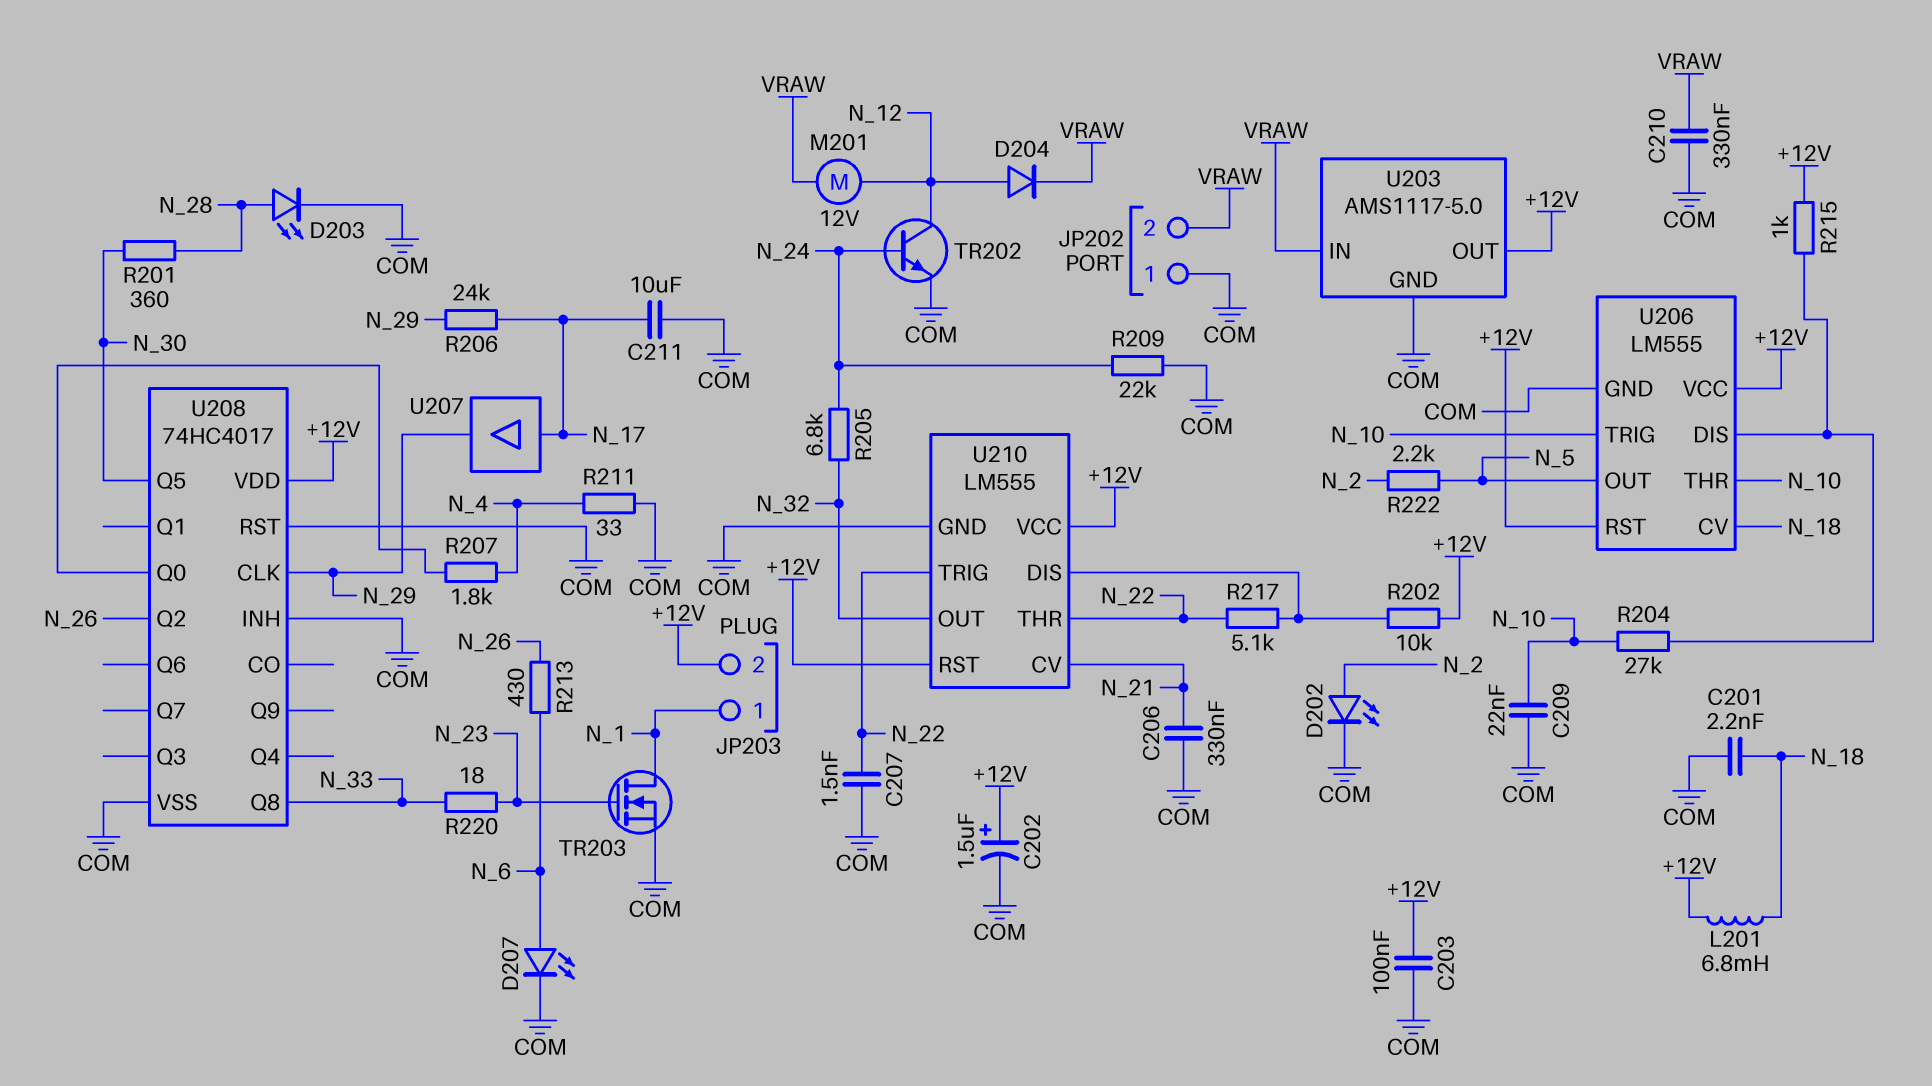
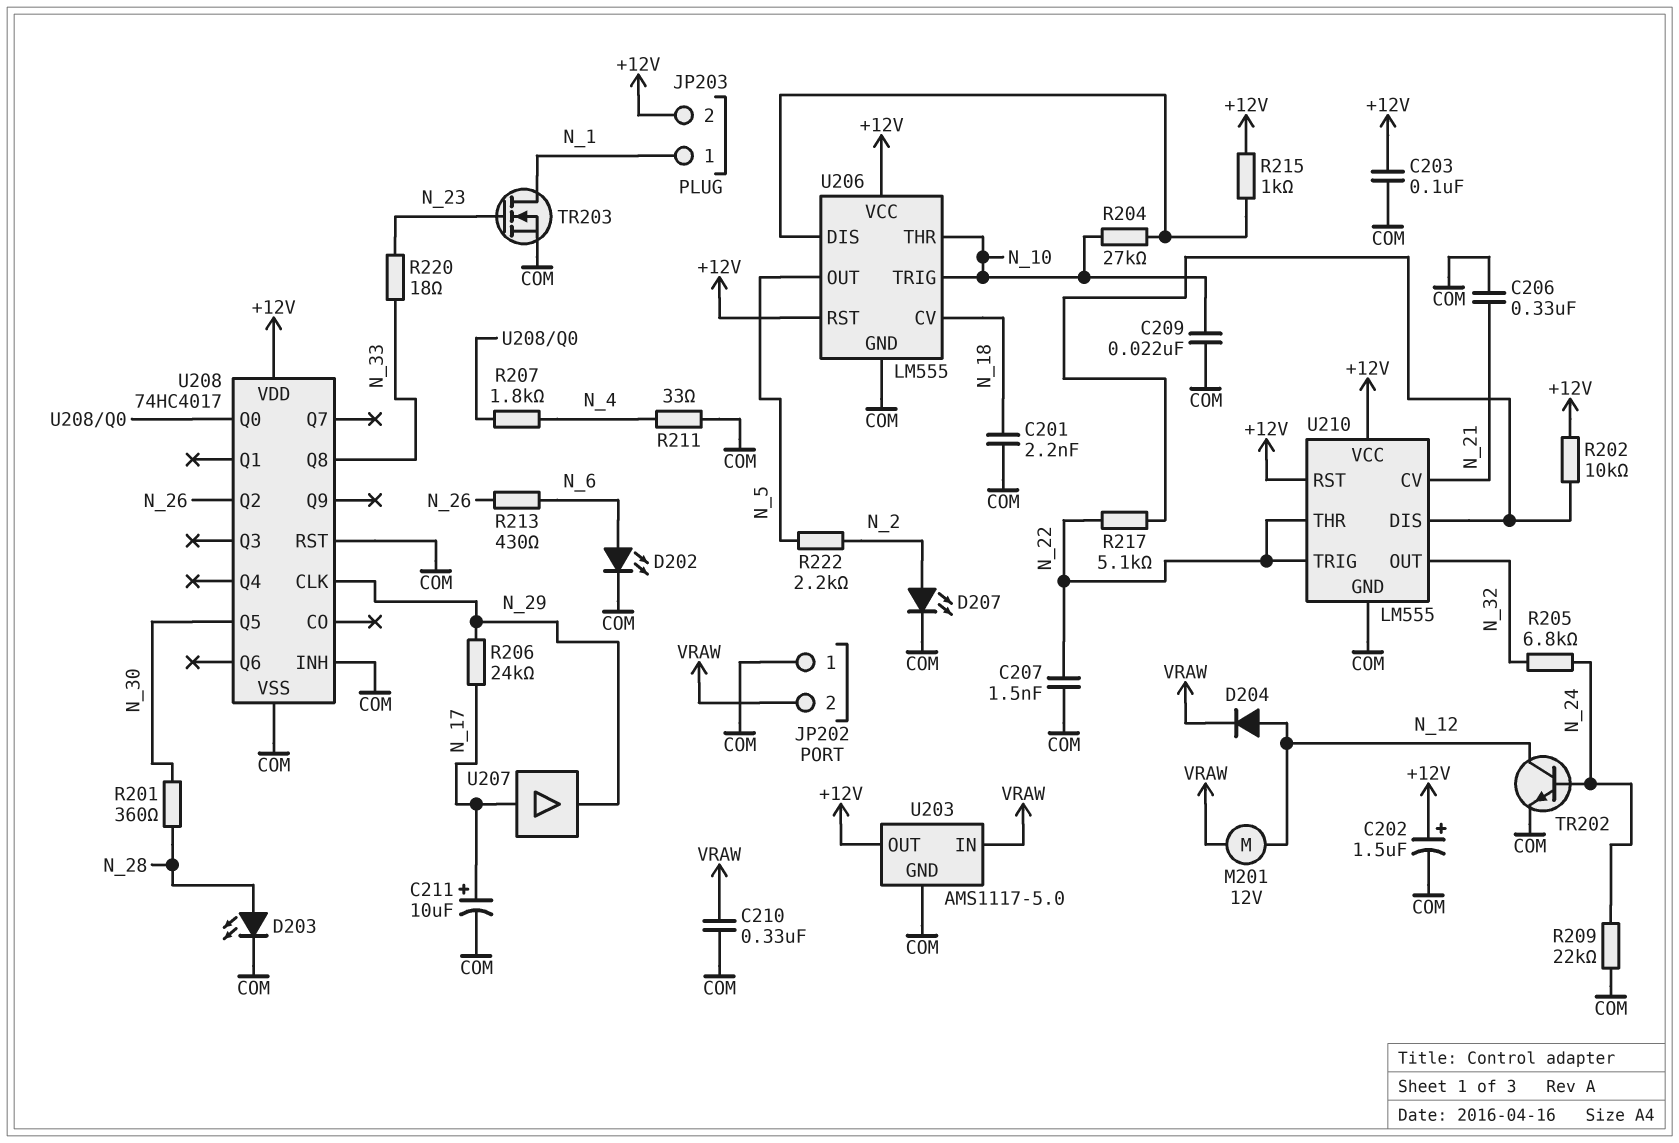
C211: 10uF (COM, N_17) -> 10uF (plus N_17, minus COM)
D202: LED (A N_2, K COM) -> LED (A N_6, K COM)
D207: LED (A N_6, K COM) -> LED (A N_2, K COM)
L201: 6.8mH (+12V, N_18) -> none

